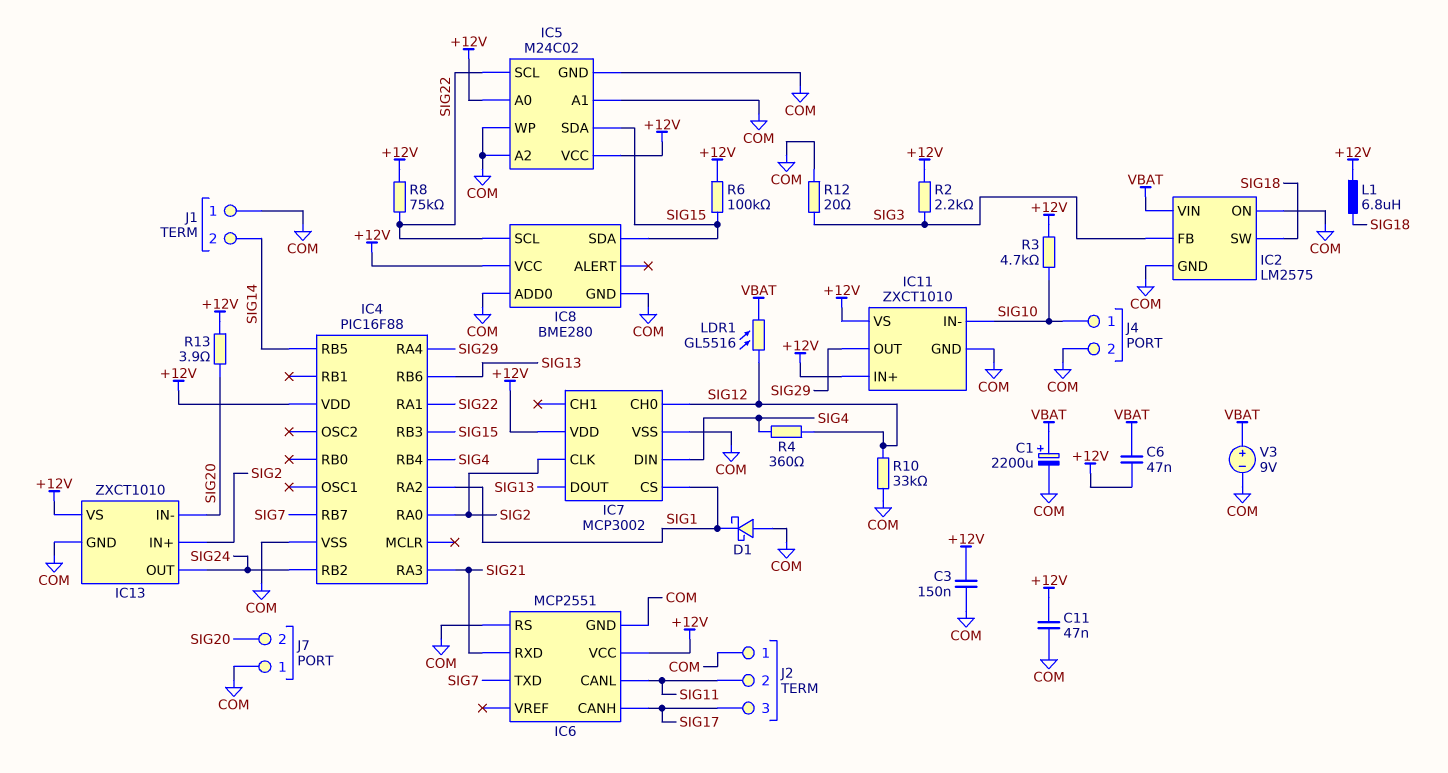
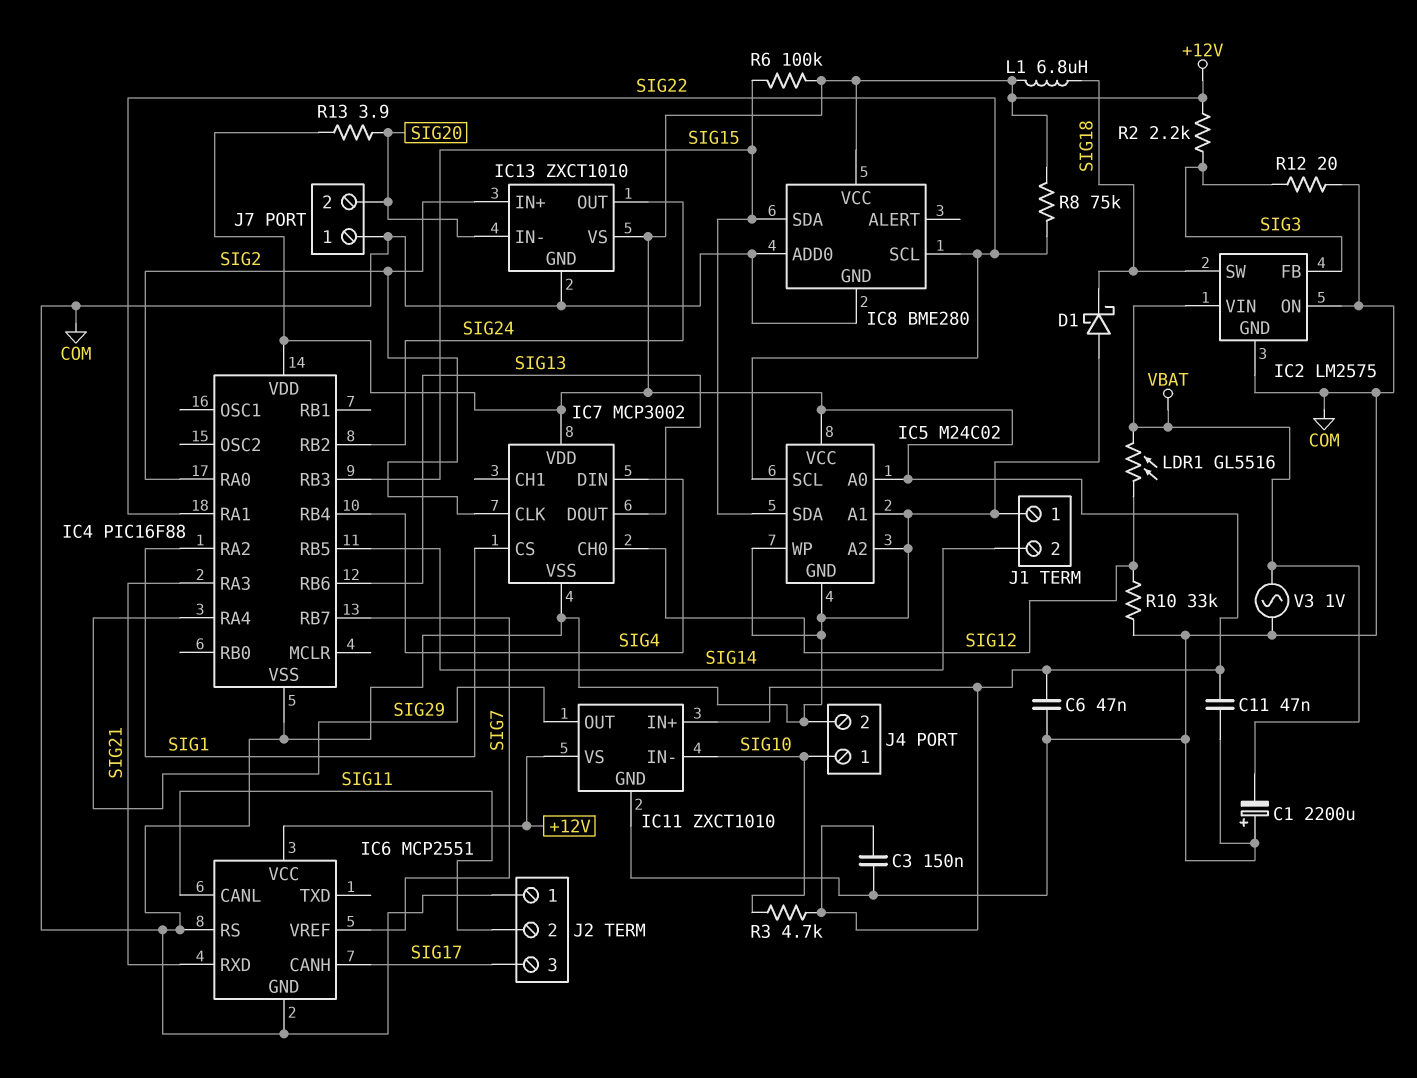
C1: 2200uF (plus VBAT, minus COM) -> 2200uF (plus COM, minus VBAT)
C6: 47nF (+12V, VBAT) -> 47nF (+12V, COM)
D1: schottky (A COM, K SIG1) -> schottky (A COM, K SIG18)
IC6 pin TXD: SIG7 -> none
IC6 pin VREF: none -> SIG7
R4: 360 (SIG4, SIG12) -> none
V3: 9V (plus VBAT, minus COM) -> AC 1V (COM, VBAT)

